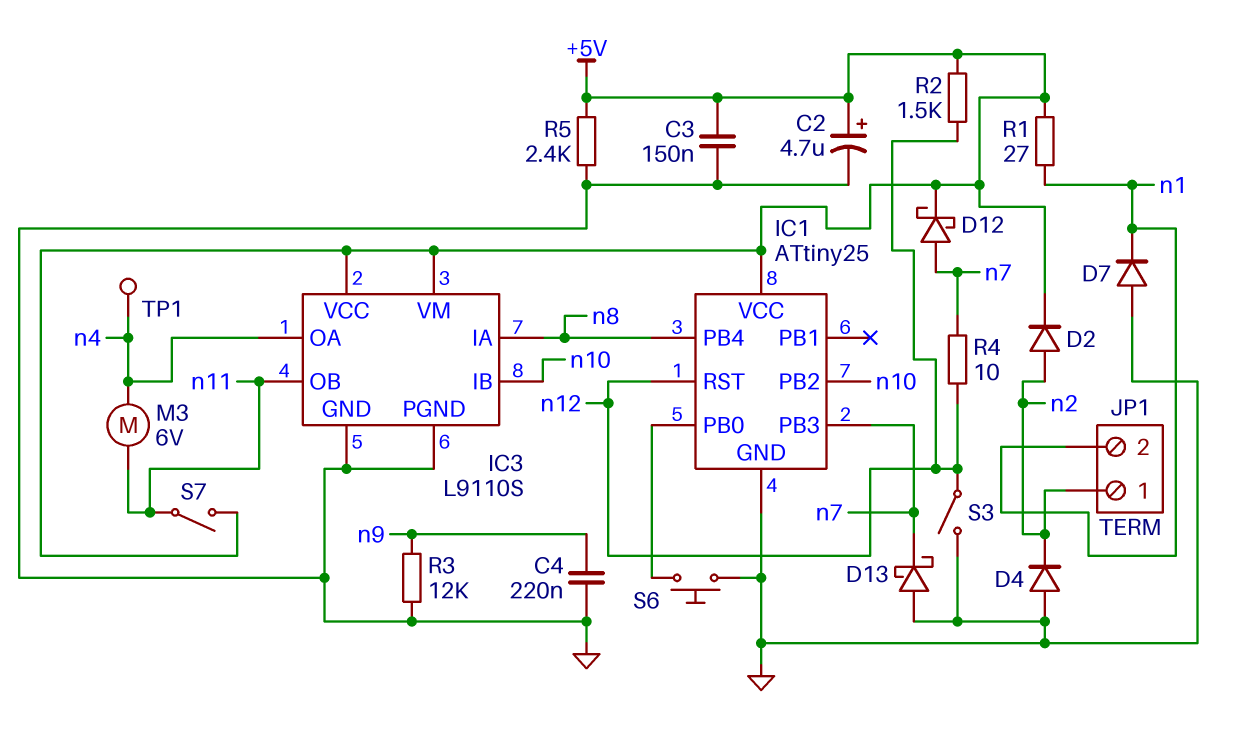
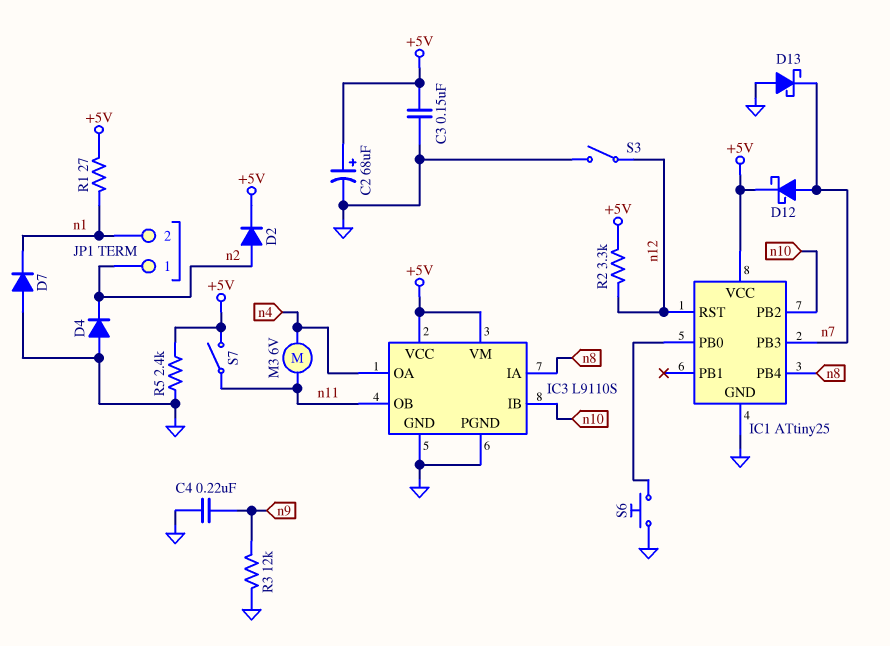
C2: 4.7uF (plus +5V, minus GND) -> 68uF (plus +5V, minus GND)
R2: 1.5k (+5V, n12) -> 3.3k (+5V, n12)
R4: 10 (n7, n12) -> none
TP1: test point (n4) -> none

